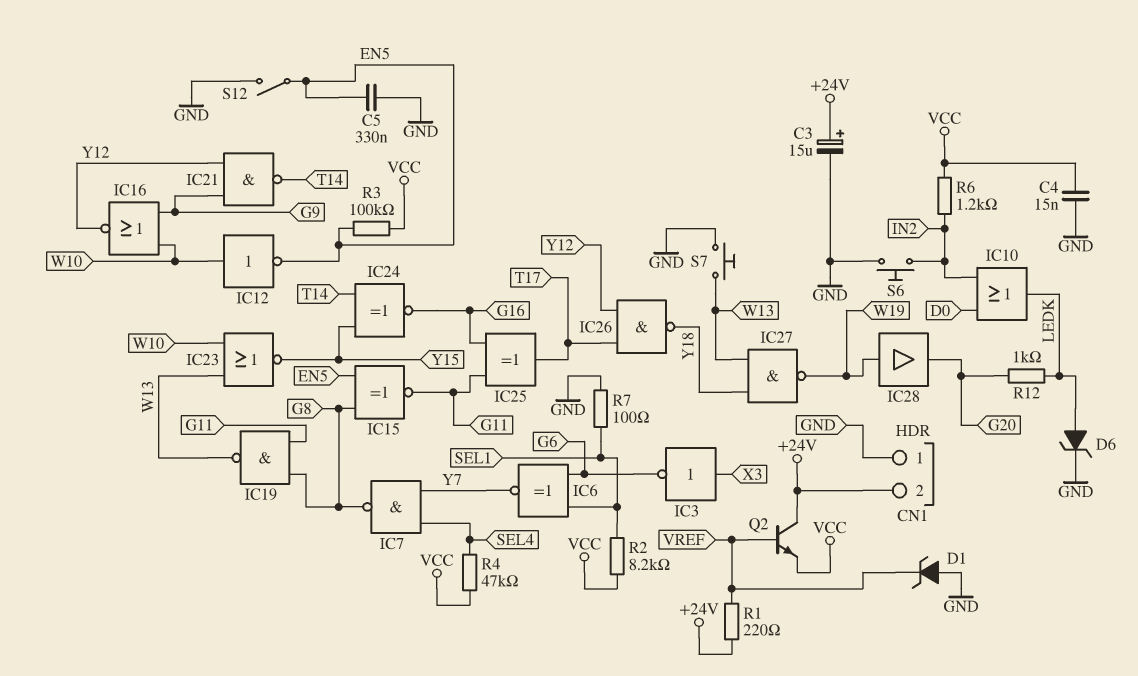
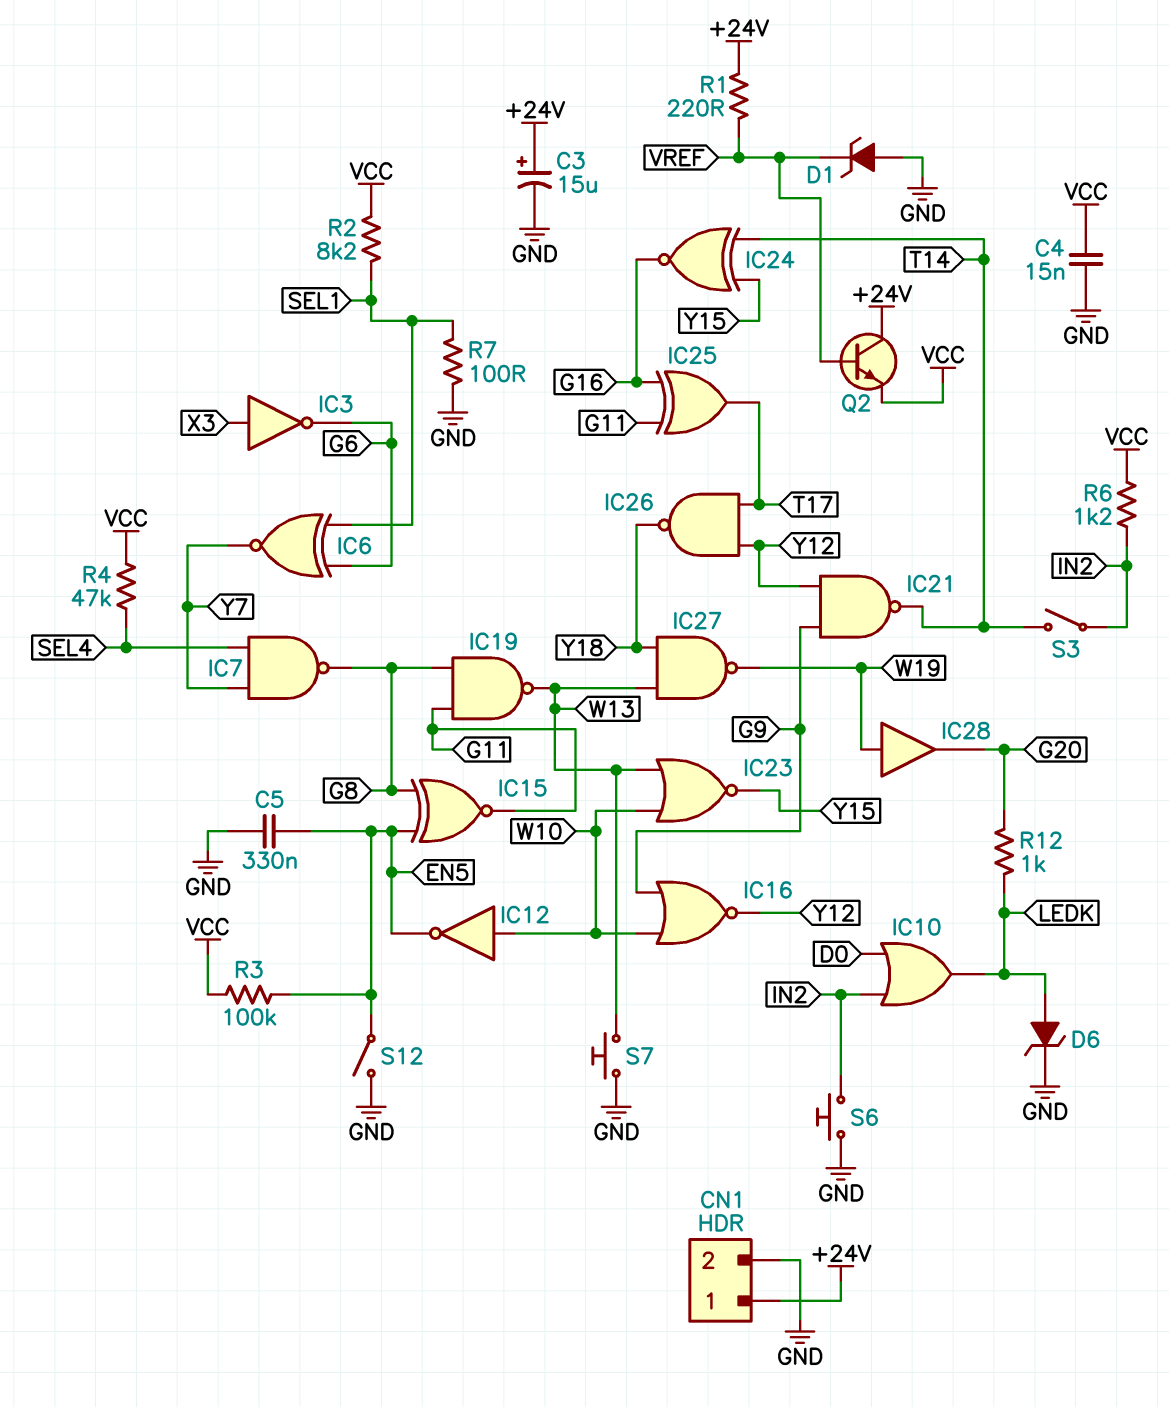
CN1 pin 1: GND -> +24V
CN1 pin 2: +24V -> GND
S3: none -> switch (IN2, T14)

